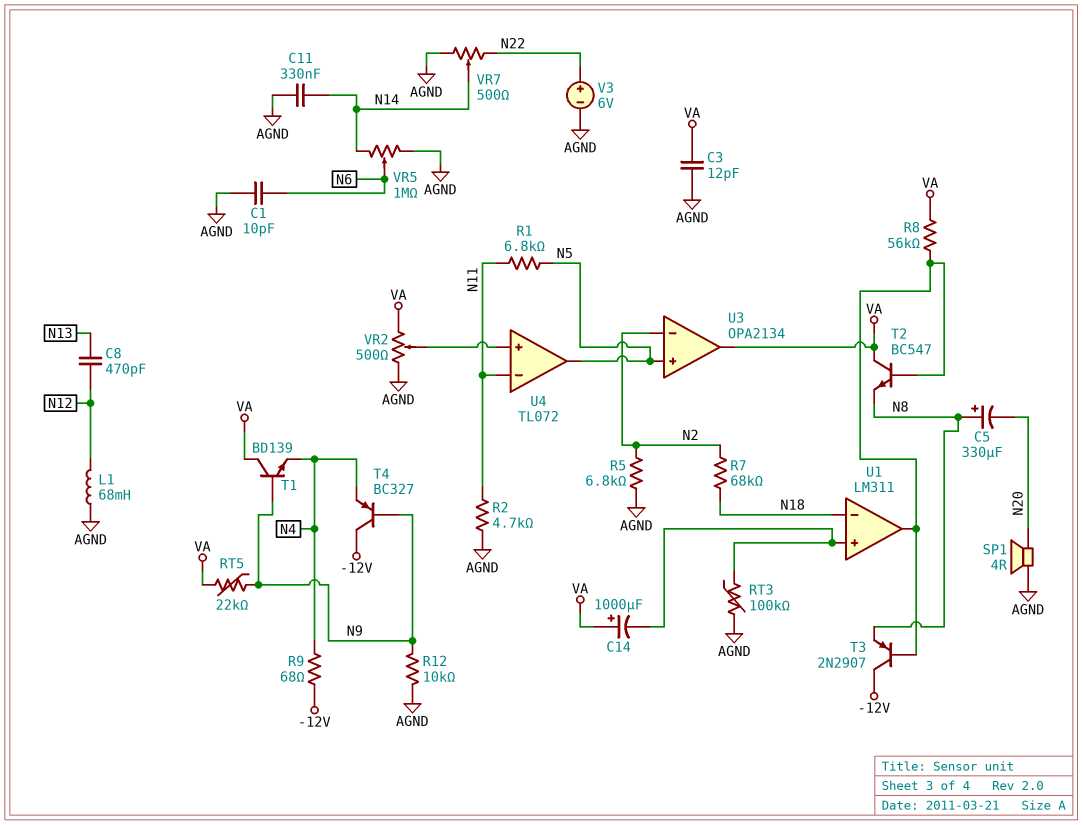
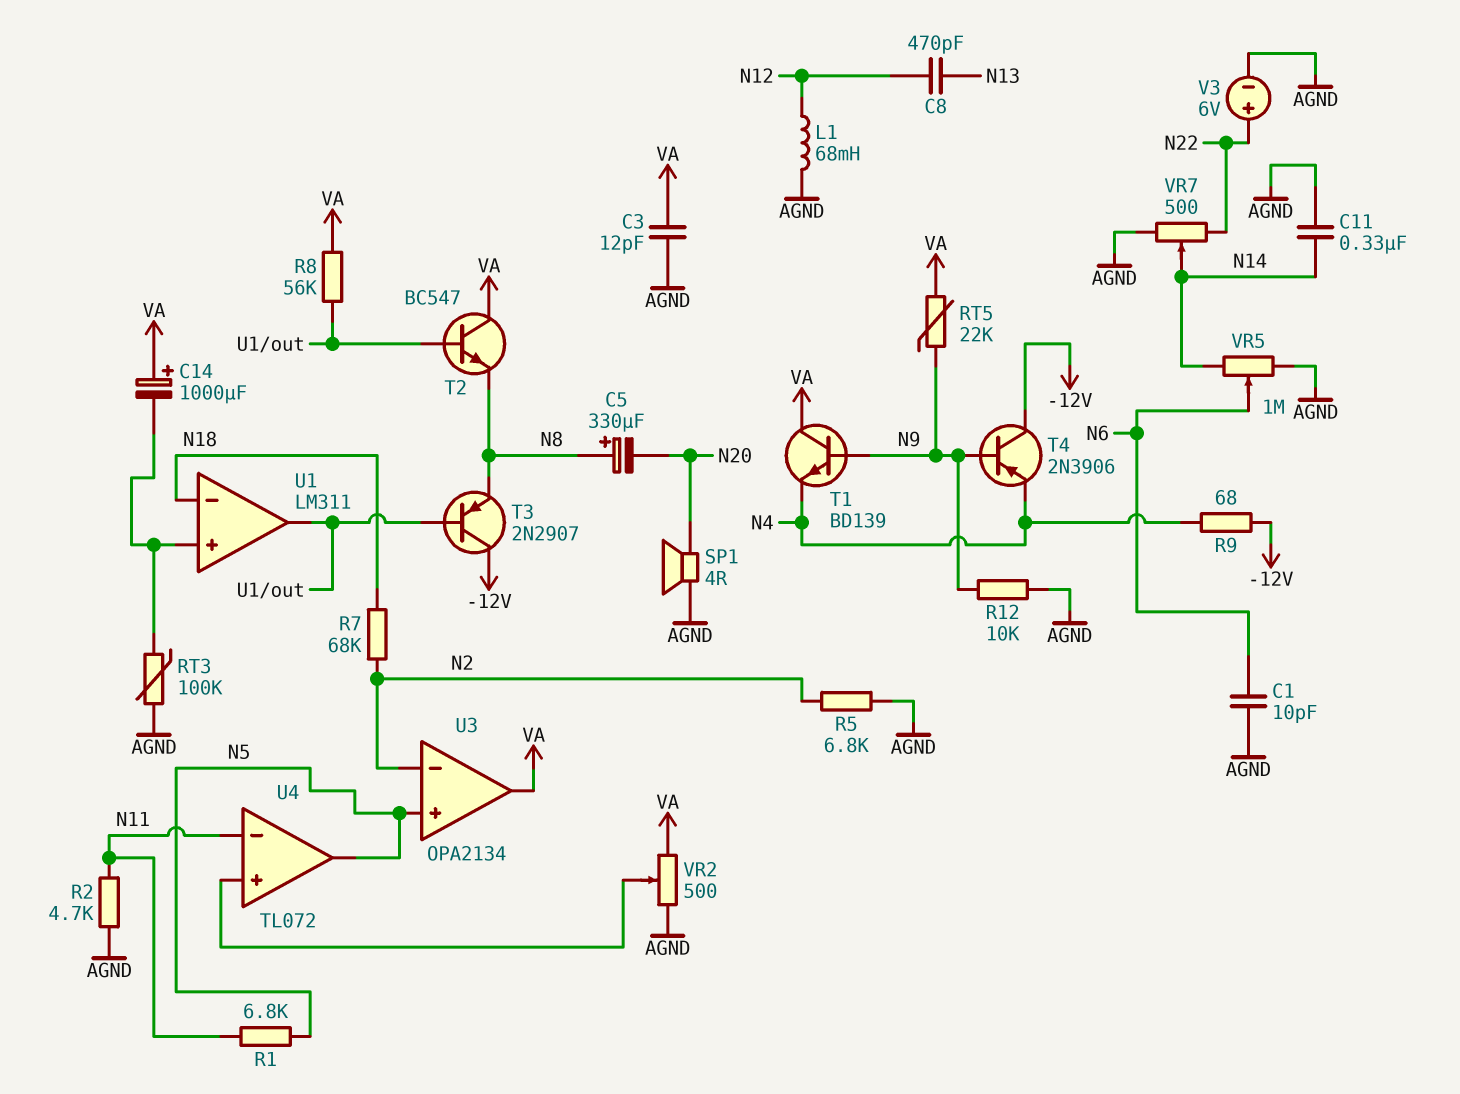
T4: PNP BC327 (B N9, C -12V, E N4) -> PNP 2N3906 (B N9, C -12V, E N4)

